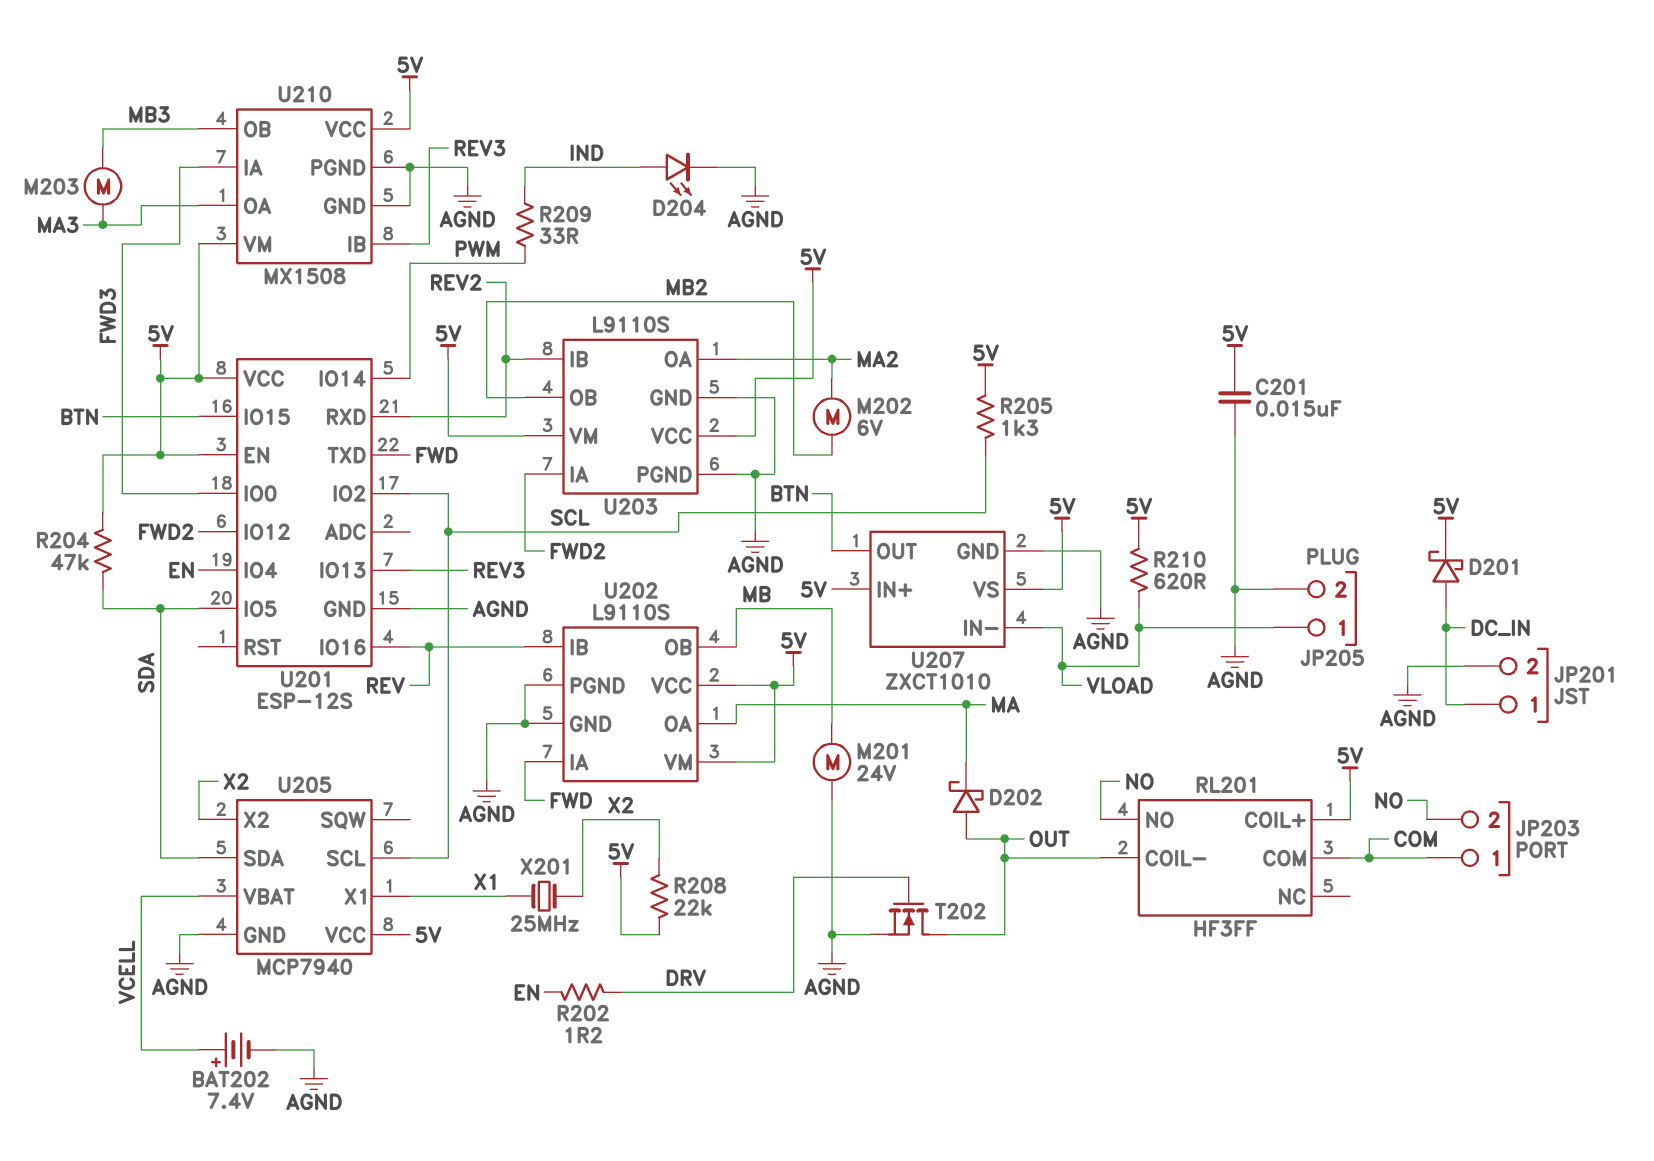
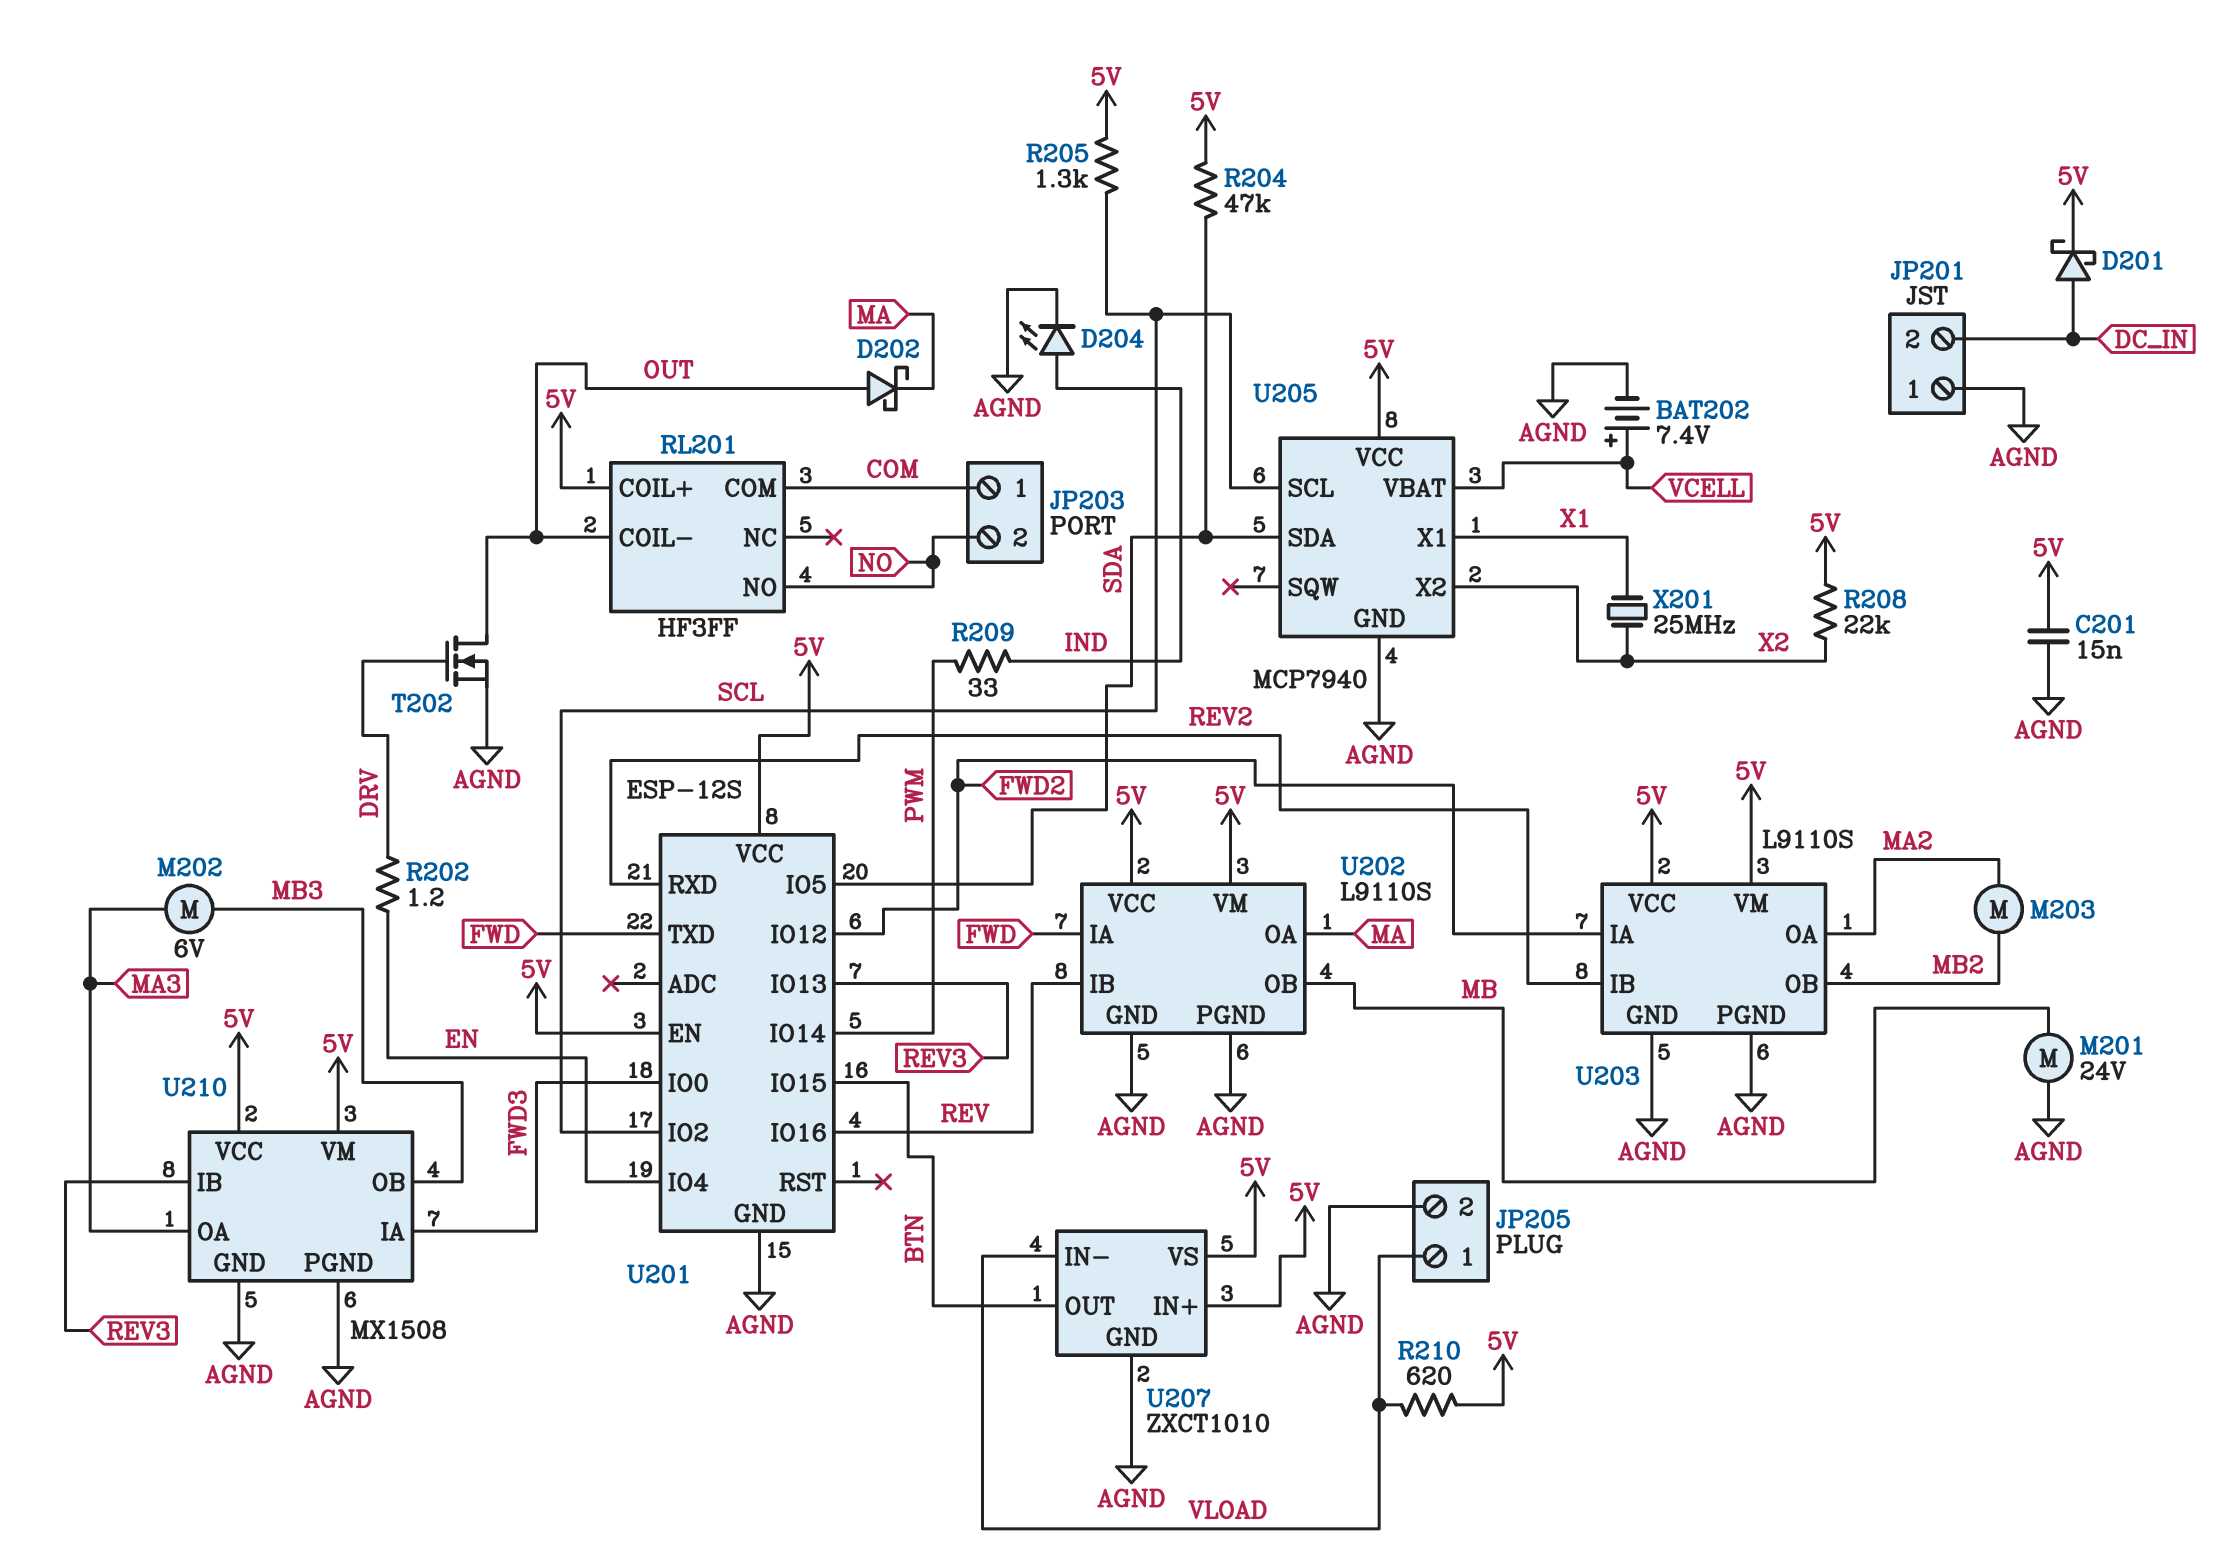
JP201 pin 1: DC_IN -> AGND
JP201 pin 2: AGND -> DC_IN
M202: motor 6V (MA2, MB2) -> motor 6V (MA3, MB3)
M203: motor (MA3, MB3) -> motor (MA2, MB2)

